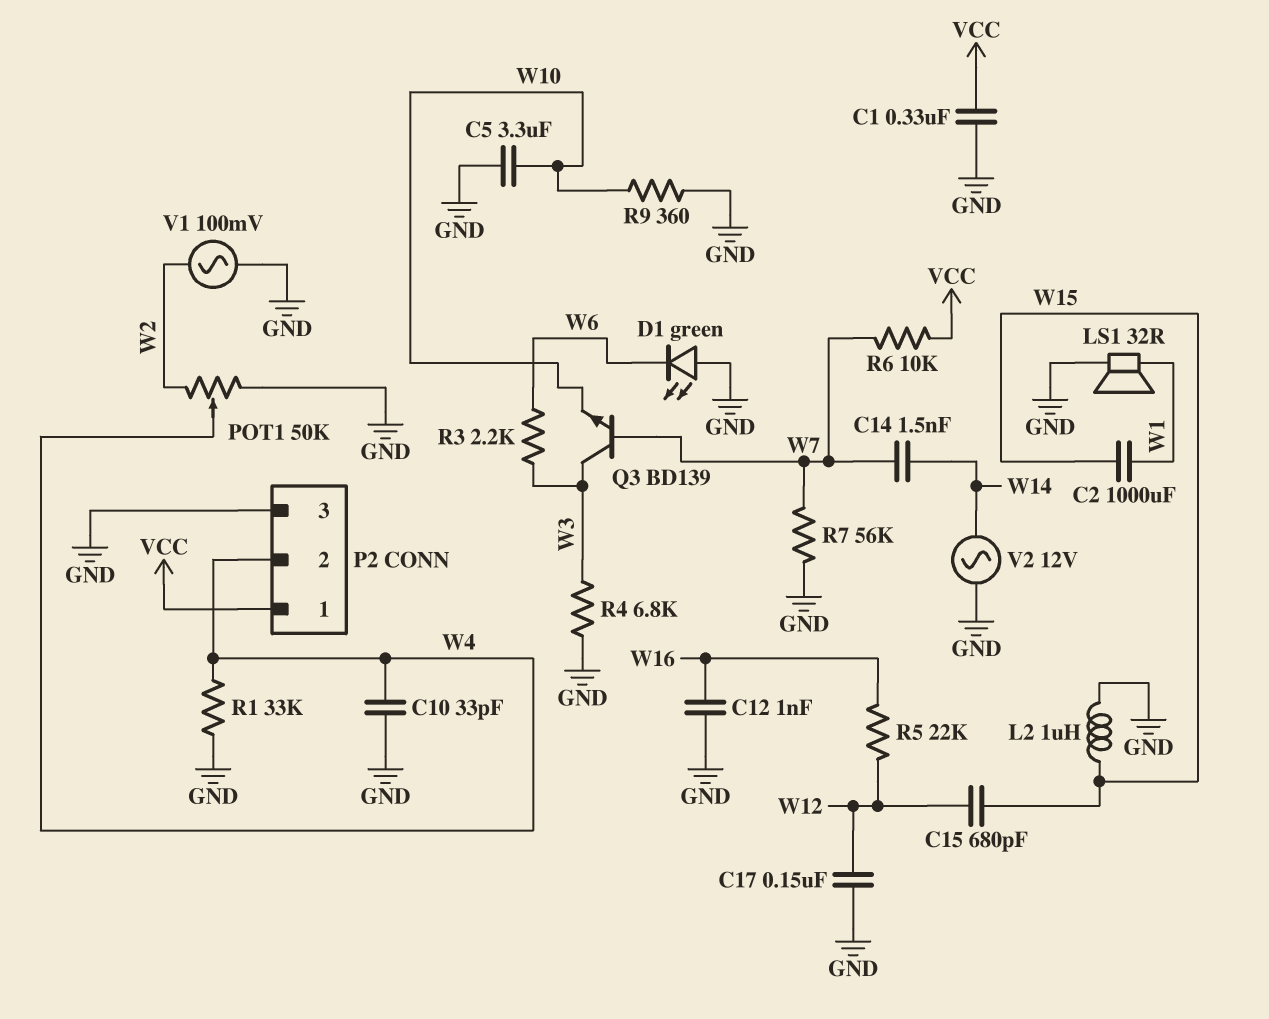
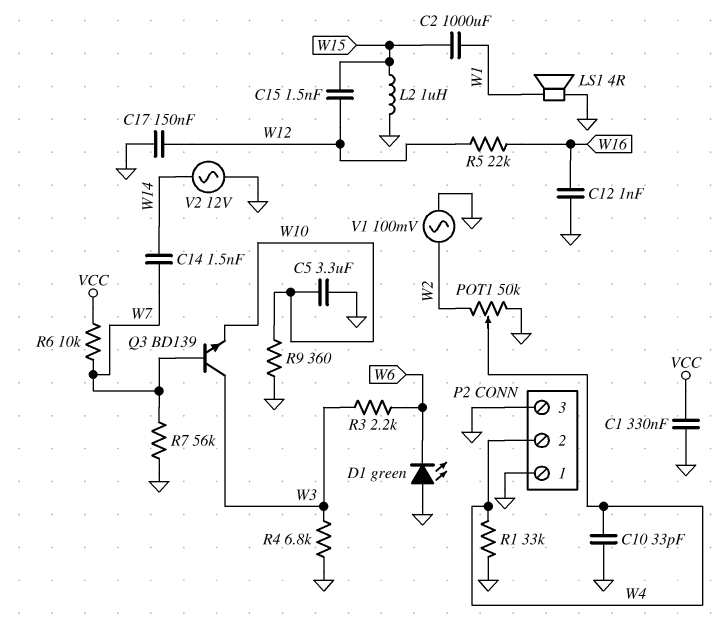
C15: 680pF (W12, W15) -> 1.5nF (W12, W15)
LS1: speaker 32R (GND, W1) -> speaker 4R (GND, W1)
P2 pin 1: VCC -> GND

